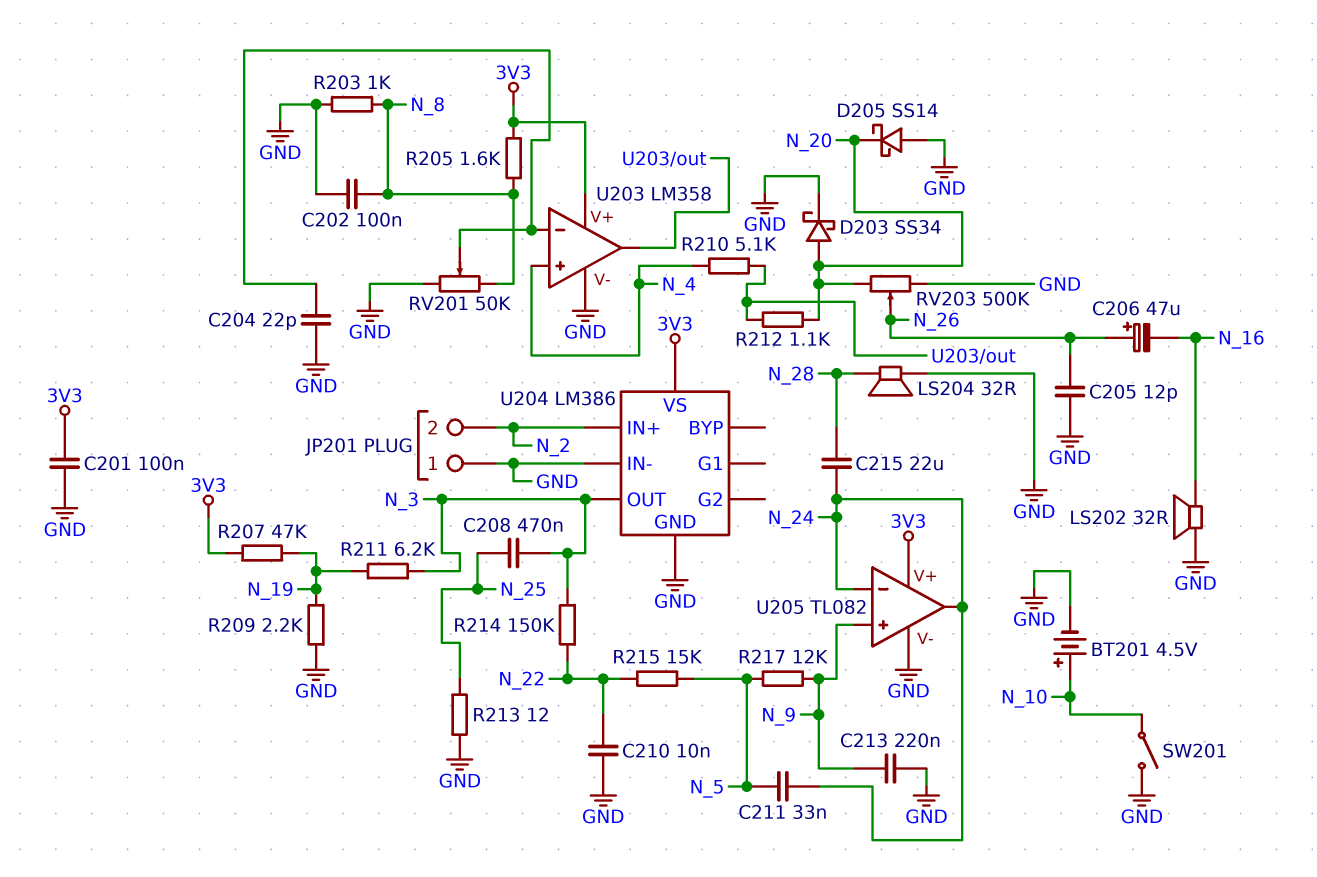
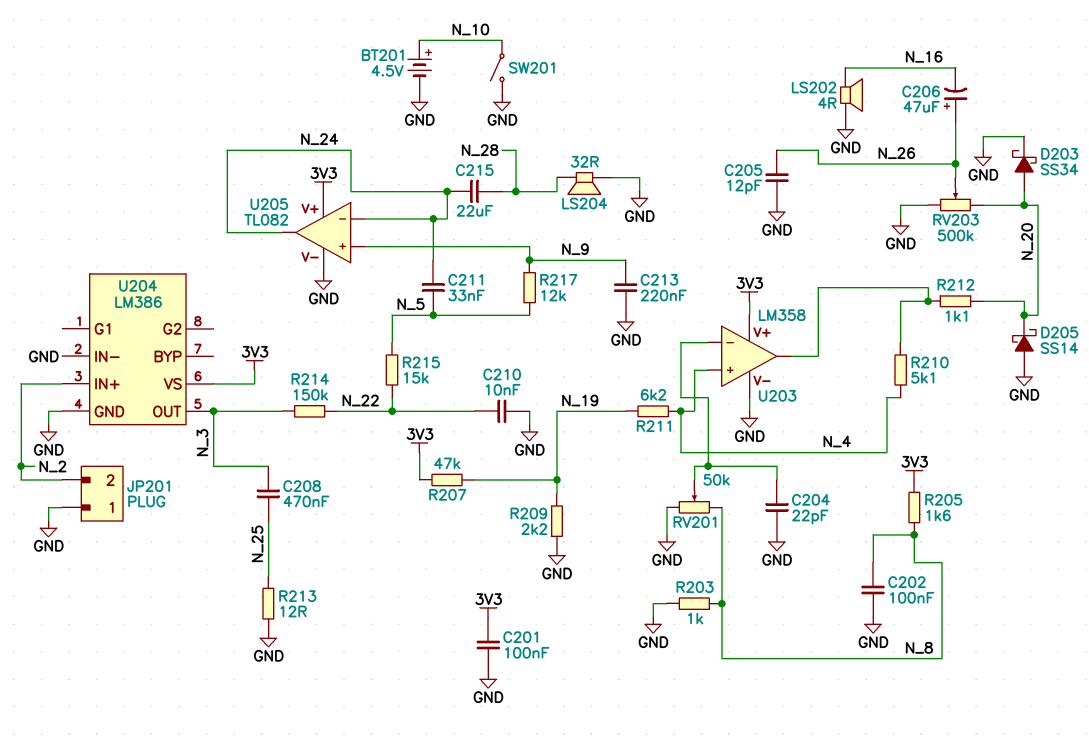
LS202: speaker 32R (GND, N_16) -> speaker 4R (GND, N_16)
R211: 6.2k (N_3, N_19) -> 6.2k (N_4, N_19)

